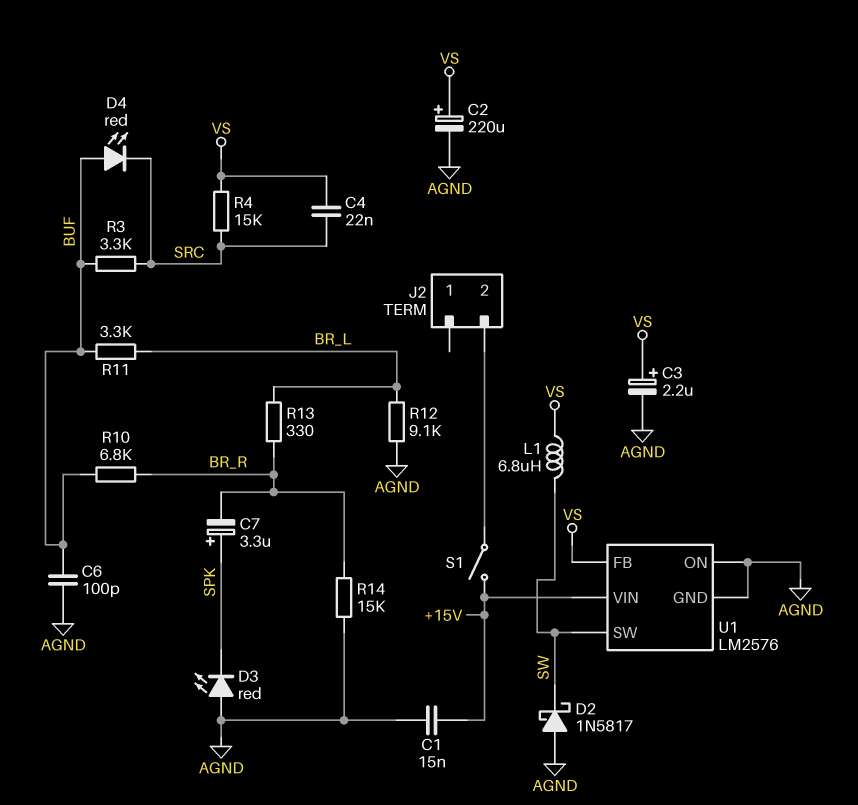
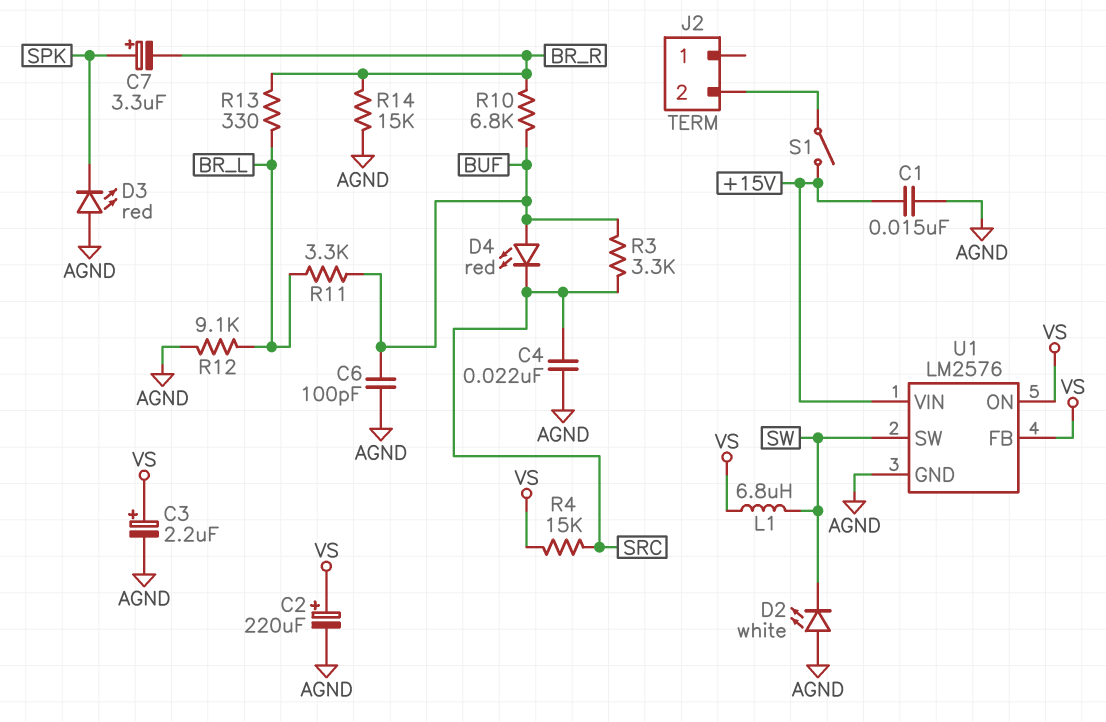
C4: 22nF (SRC, VS) -> 22nF (AGND, SRC)
D2: schottky 1N5817 (A AGND, K SW) -> LED white (A AGND, K SW)
U1 pin ON: AGND -> VS

